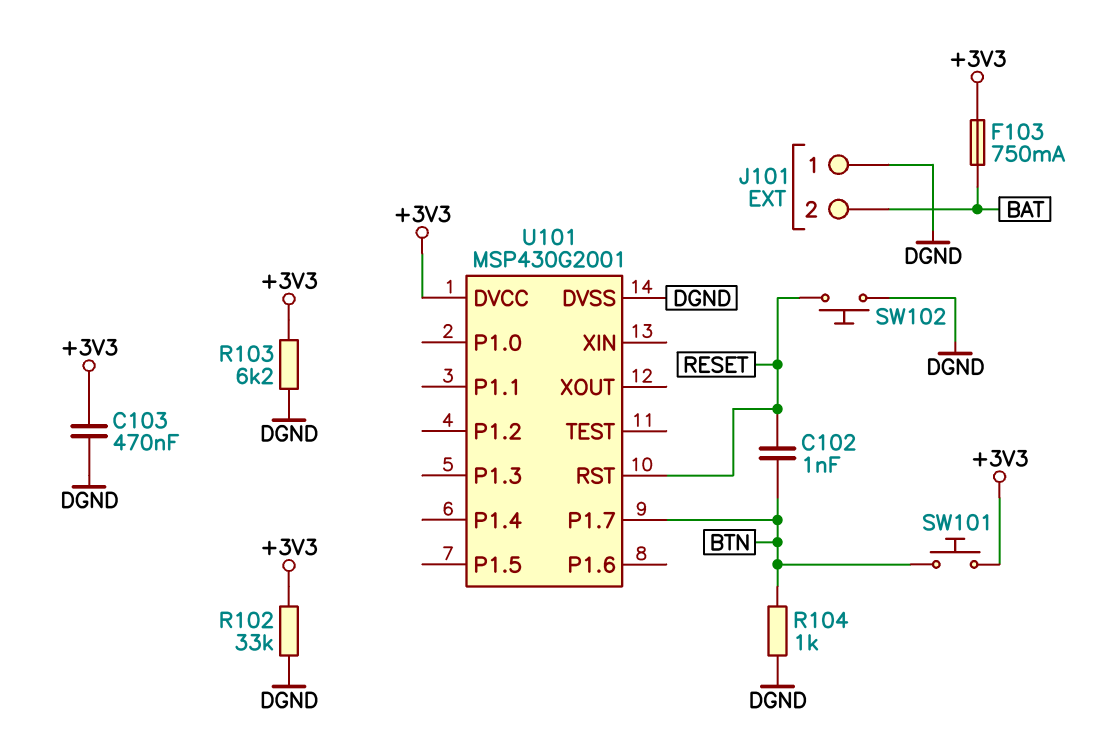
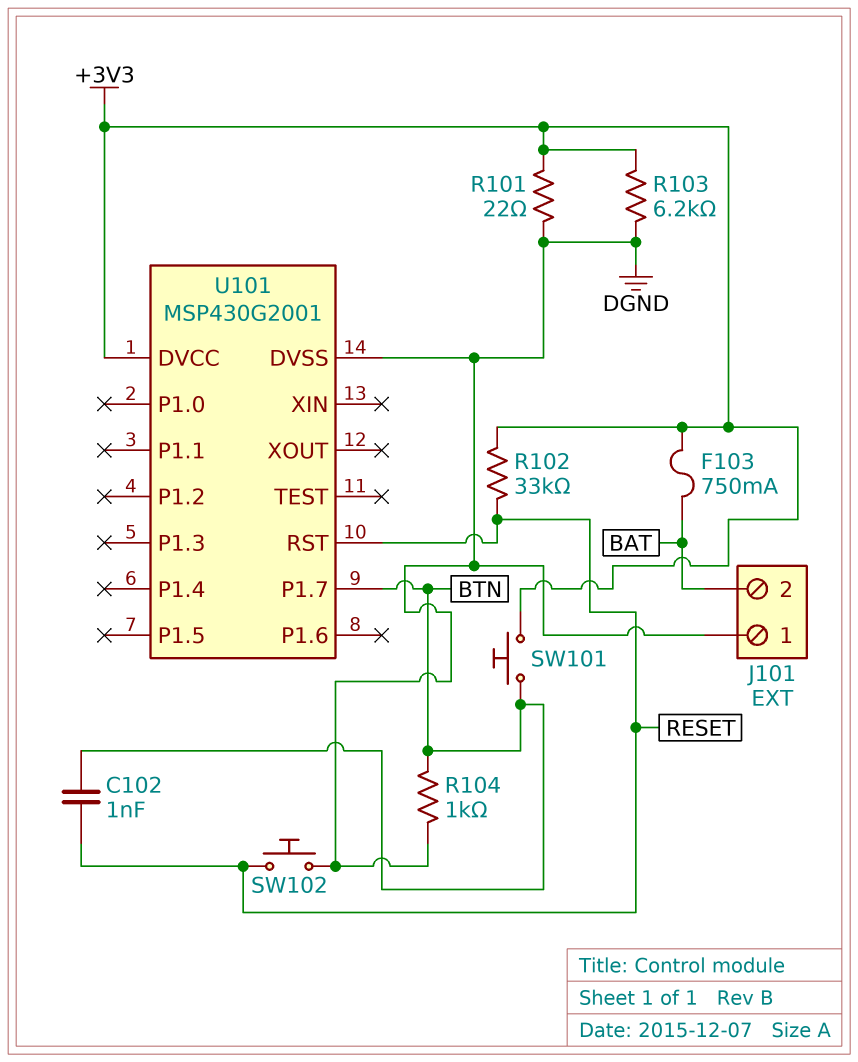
C103: 470nF (+3V3, DGND) -> none
R101: none -> 22 (+3V3, DGND)
R102: 33k (+3V3, DGND) -> 33k (+3V3, RESET)

